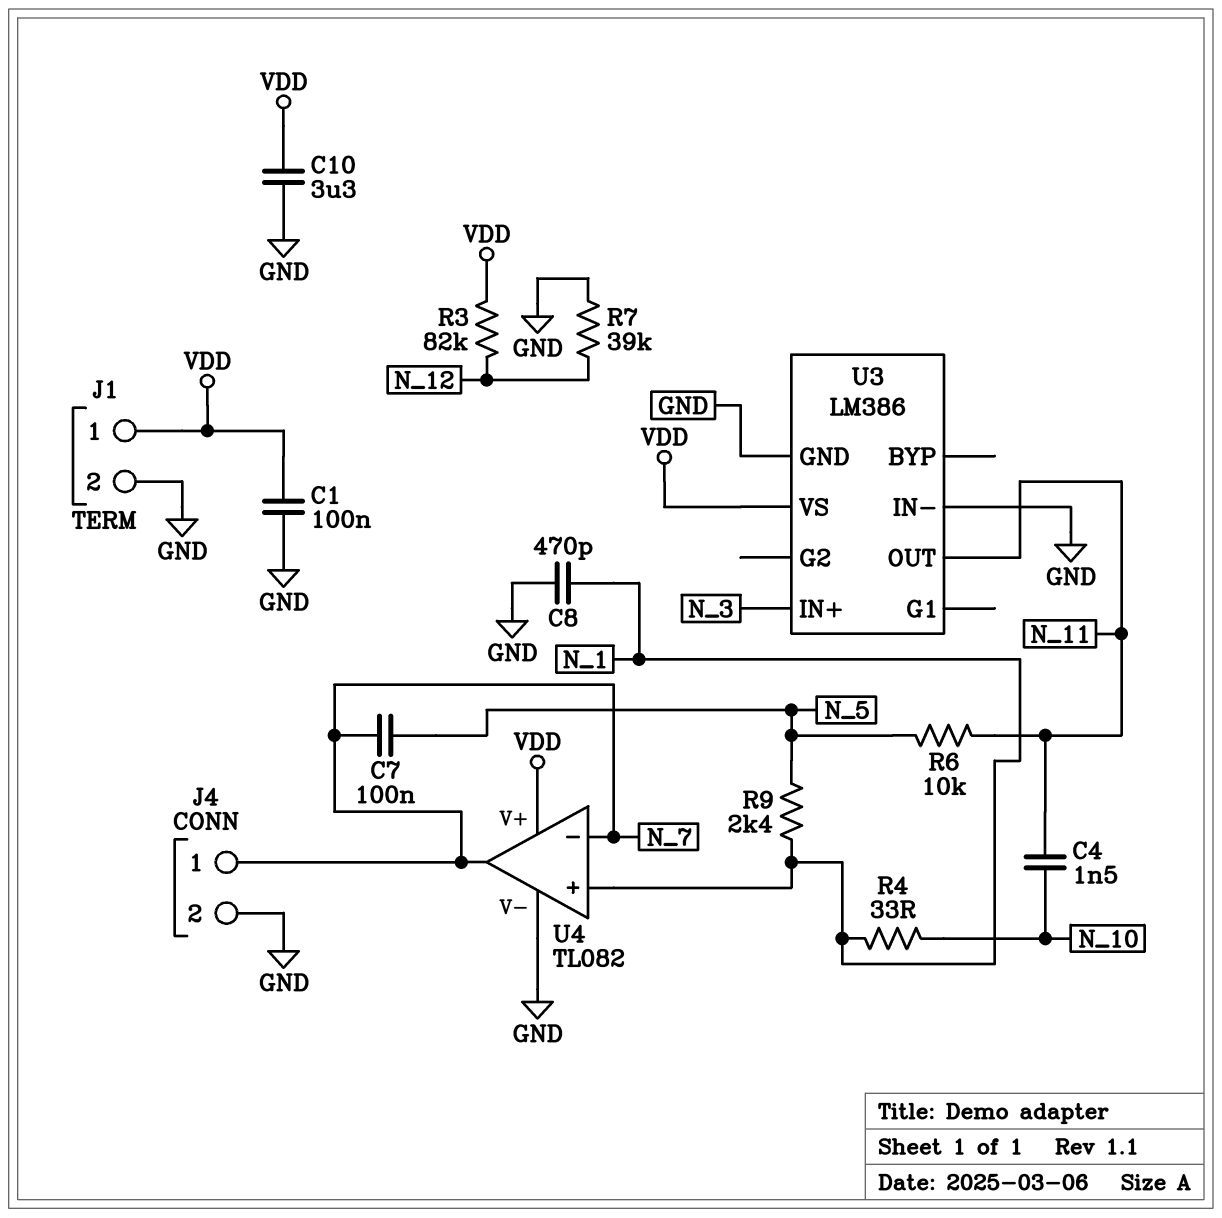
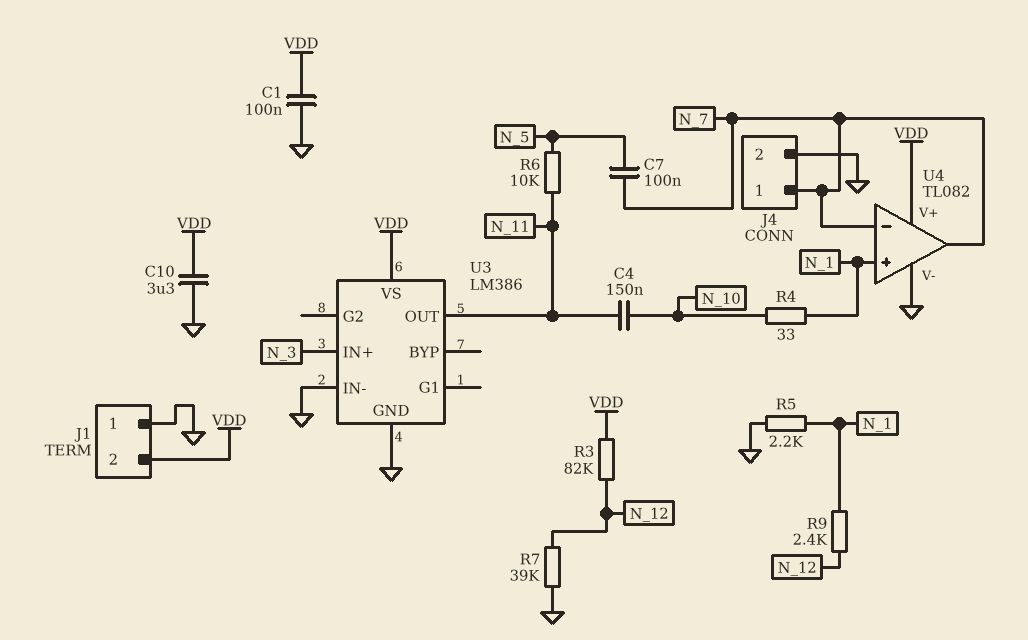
C4: 1.5nF (N_10, N_11) -> 150nF (N_10, N_11)
C8: 470pF (GND, N_1) -> none
J1 pin 1: VDD -> GND
J1 pin 2: GND -> VDD
R5: none -> 2.2k (GND, N_1)
R9: 2.4k (N_1, N_5) -> 2.4k (N_1, N_12)

